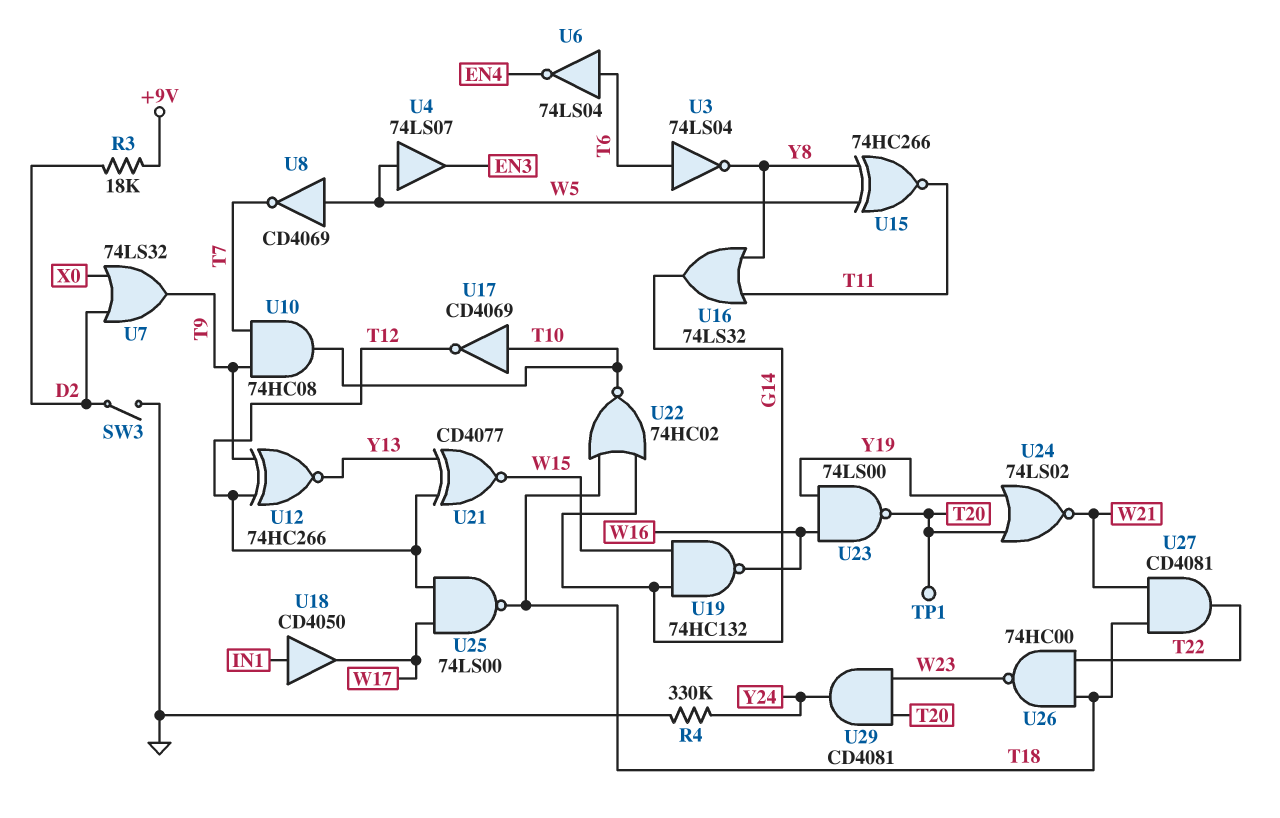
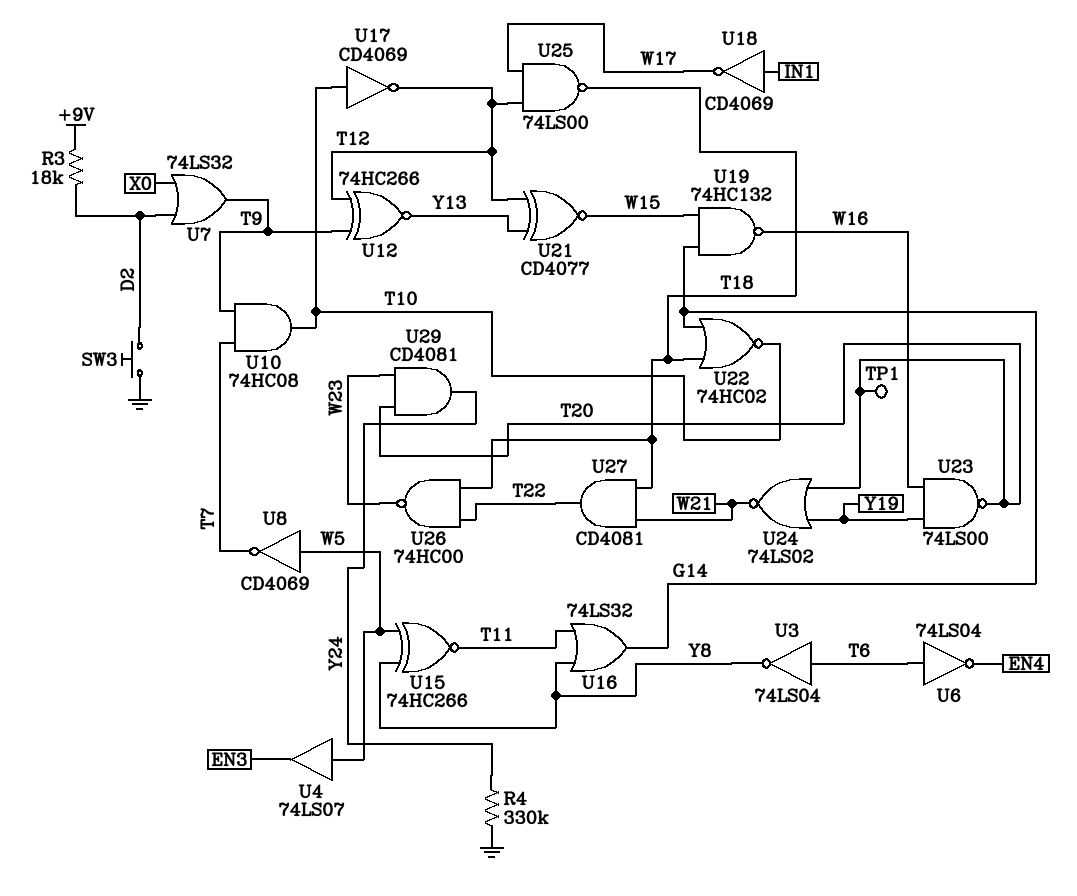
SW3: switch (D2, GND) -> button (D2, GND)
U18: buffer CD4050 (in IN1, out W17) -> NOT CD4069 (in IN1, out W17)

